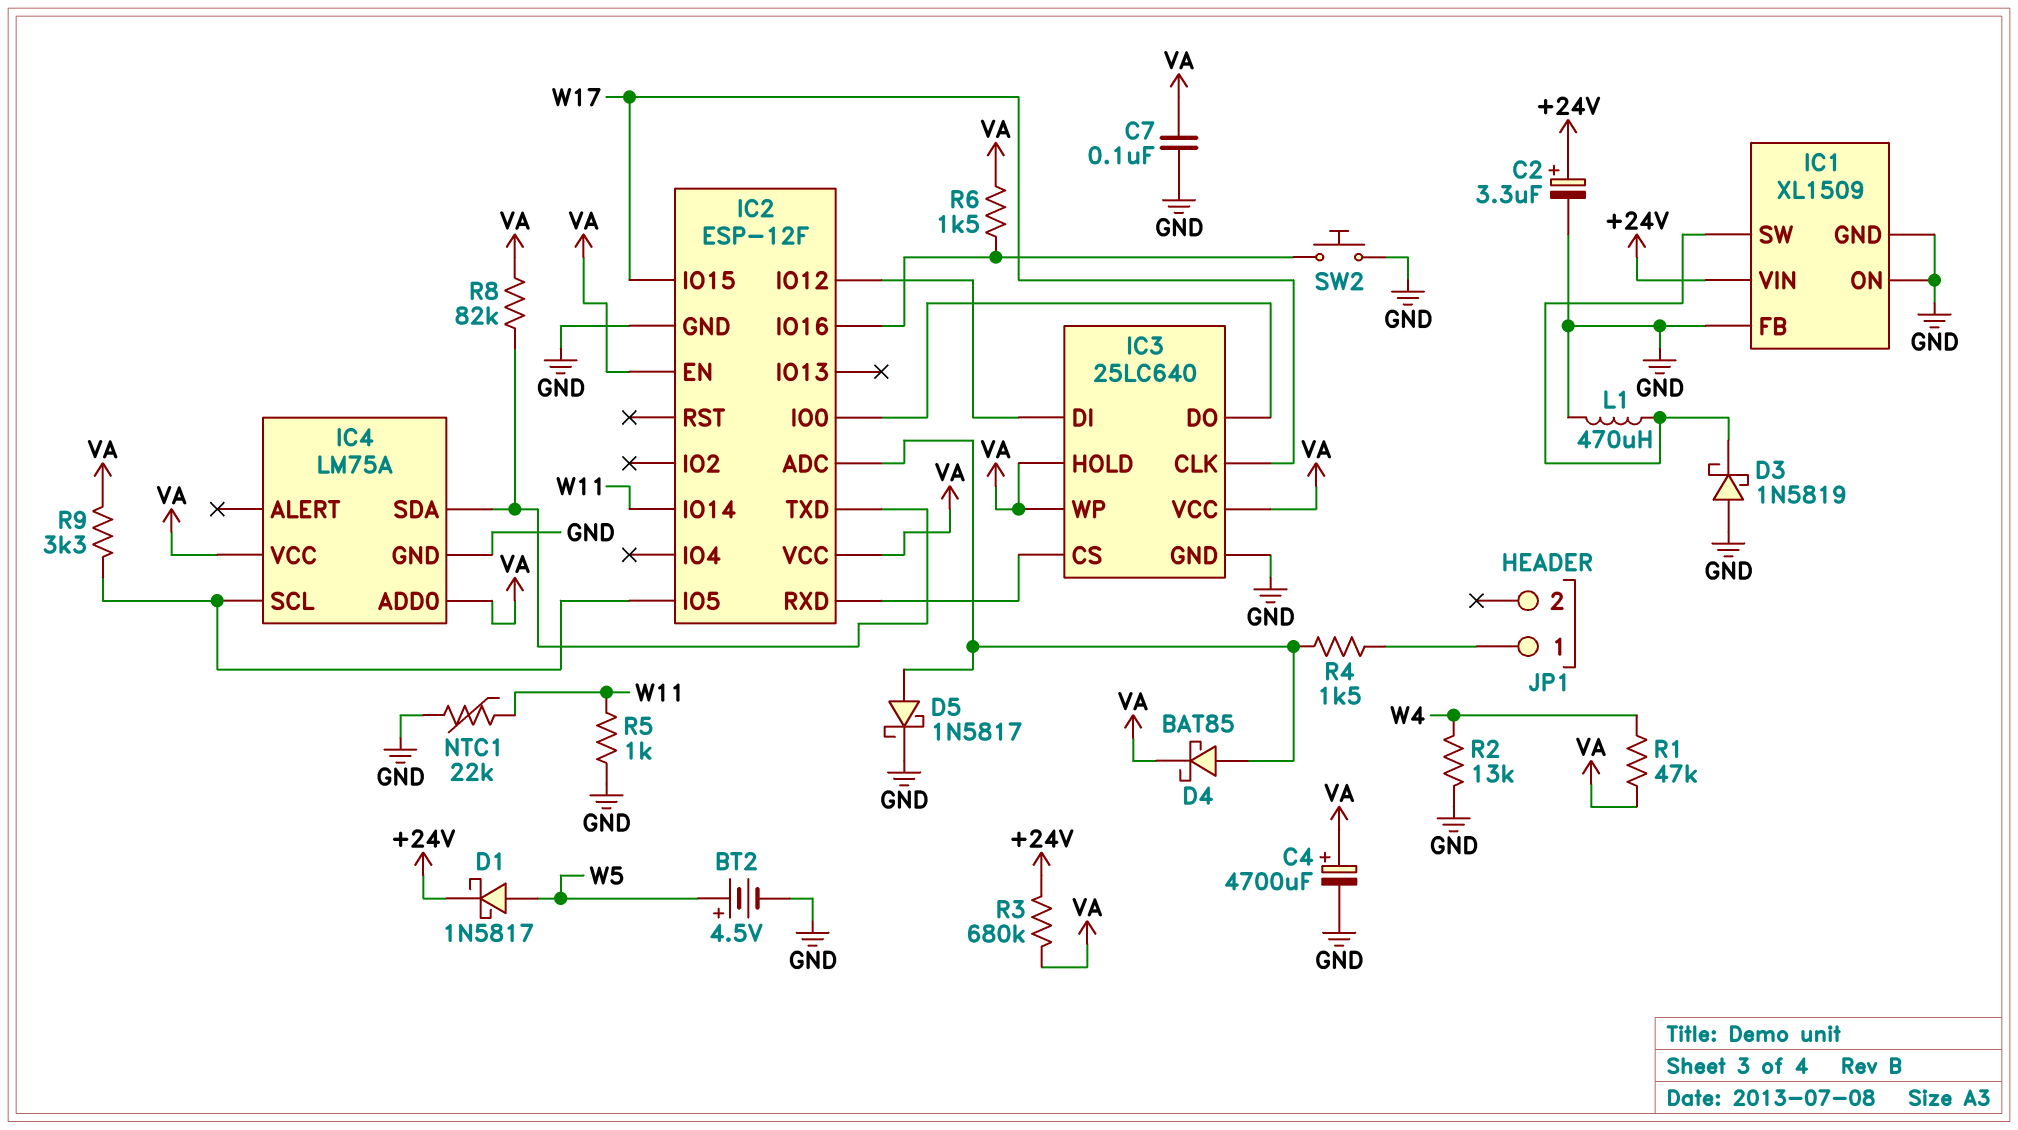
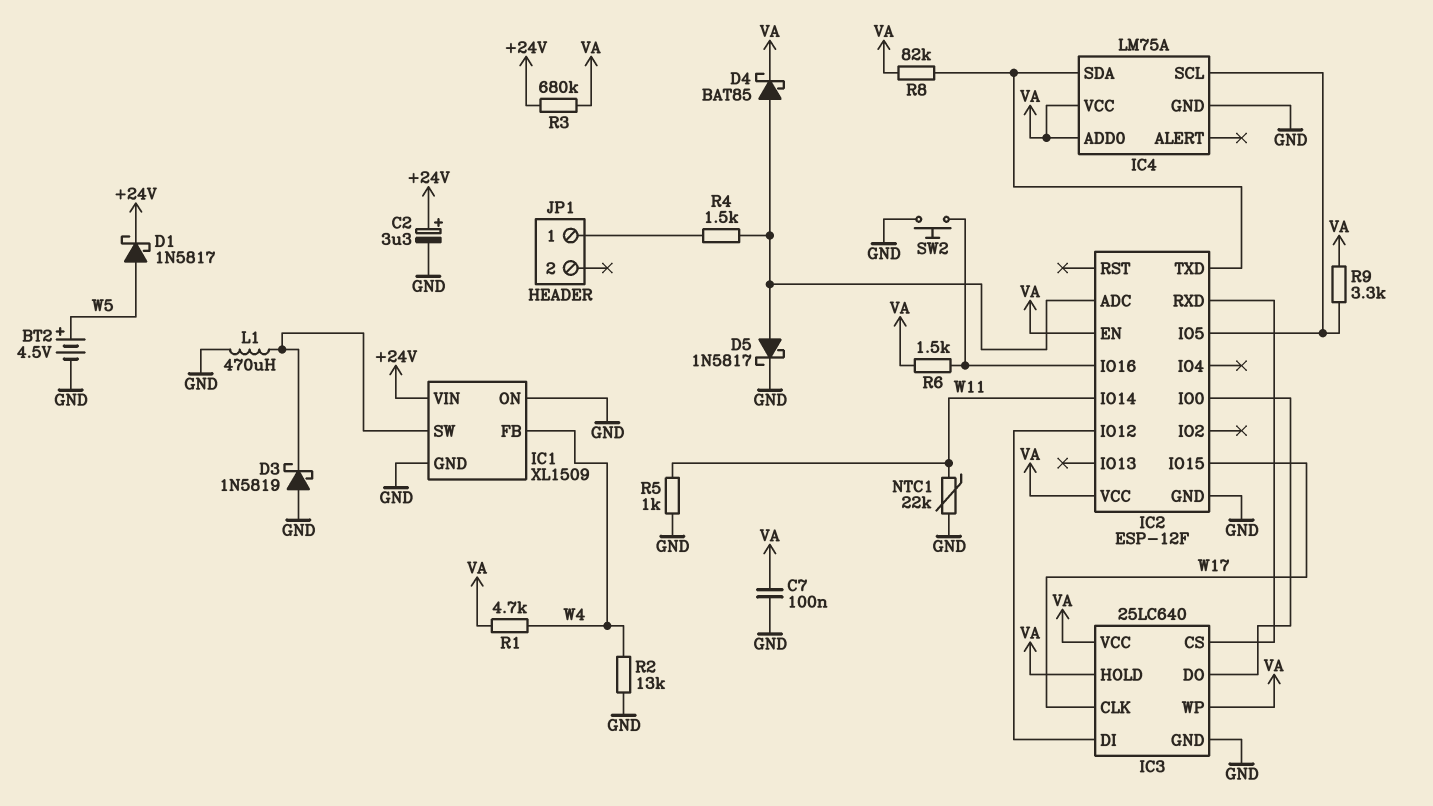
C4: 4700uF (plus VA, minus GND) -> none
IC1 pin FB: GND -> W4
R1: 47k (VA, W4) -> 4.7k (VA, W4)

